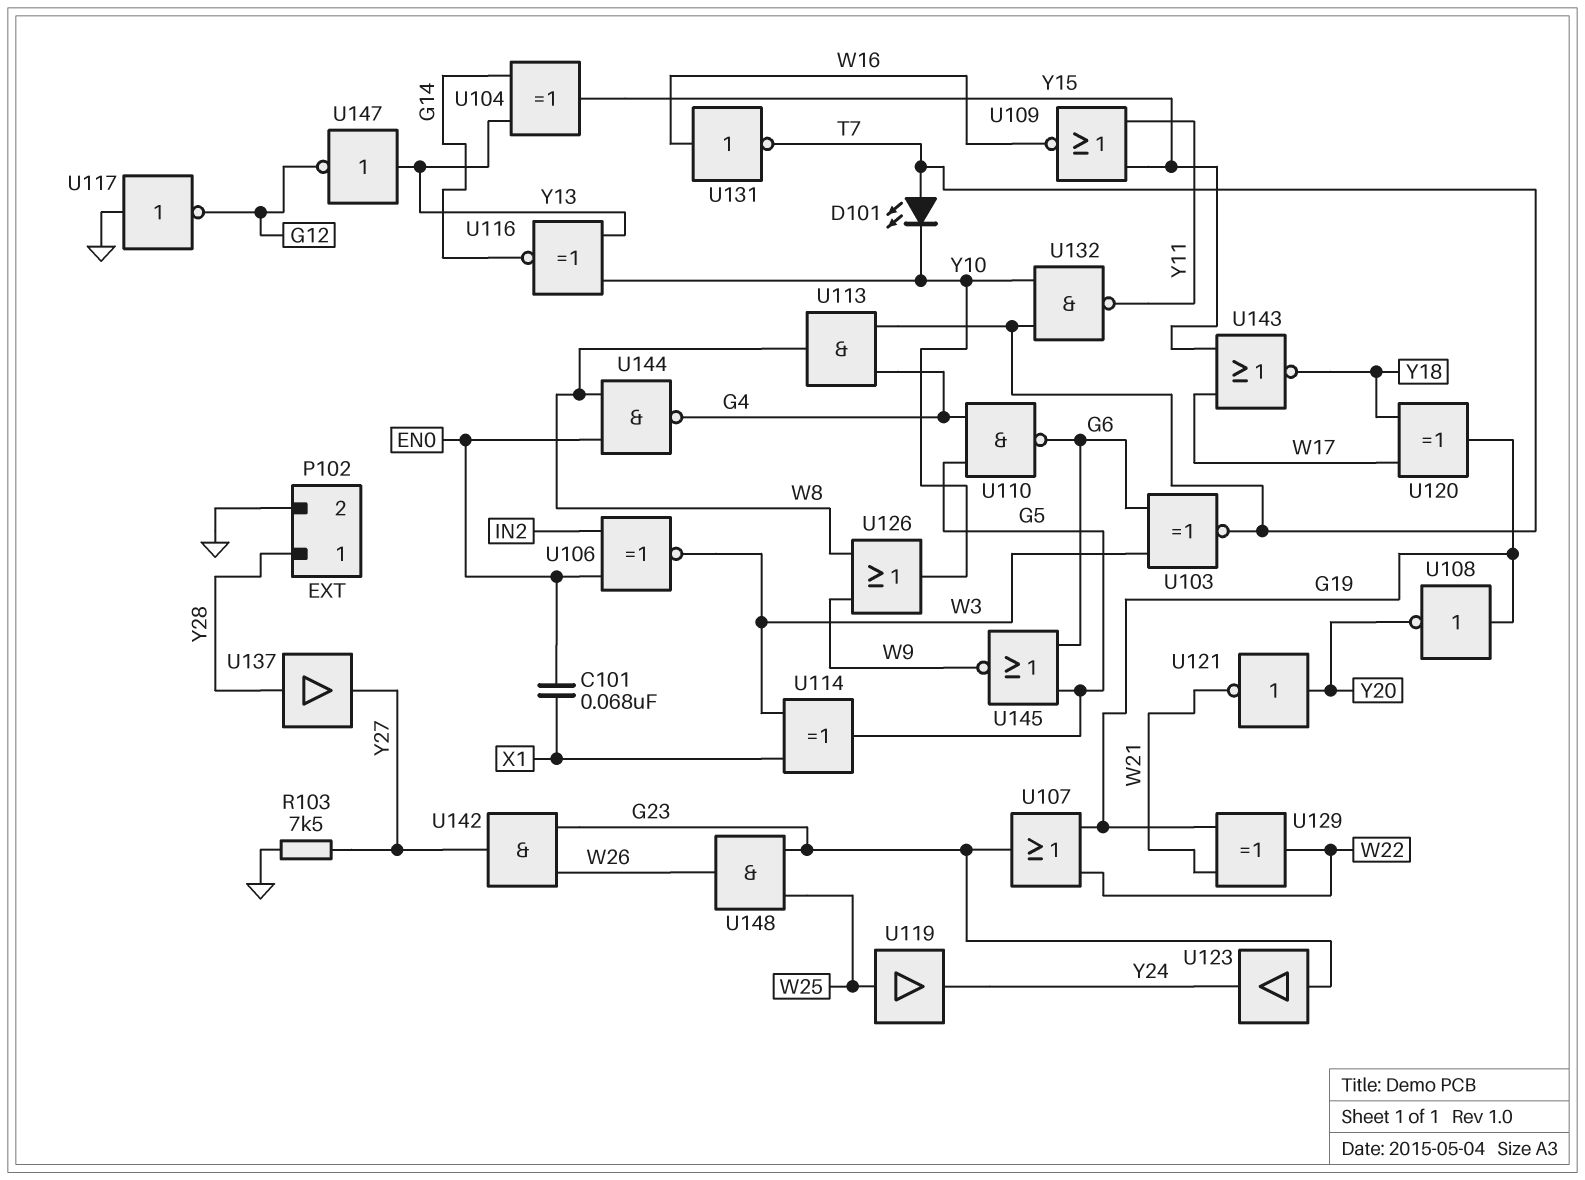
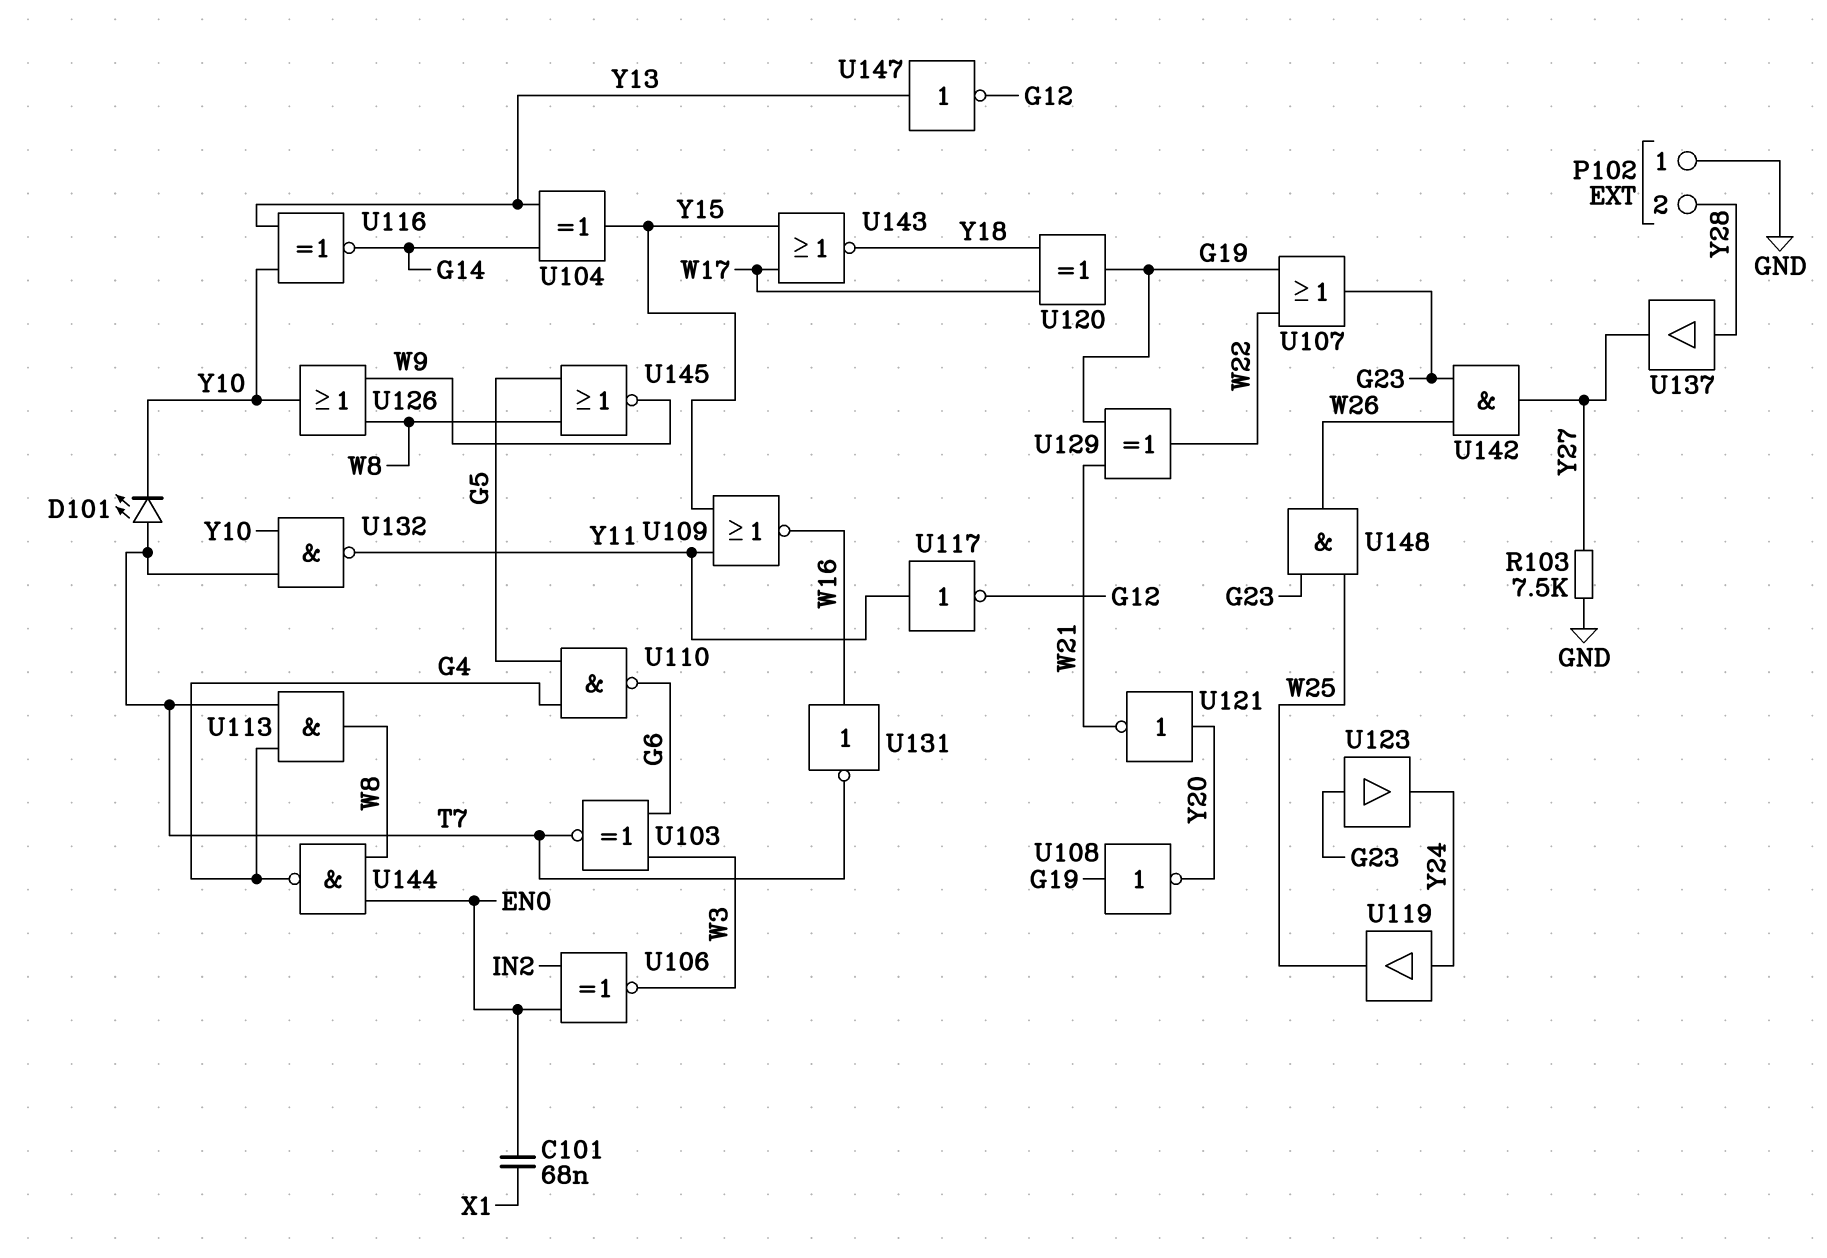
P102 pin 1: Y28 -> GND
P102 pin 2: GND -> Y28
U114: XOR (in W3, in X1, out G5) -> none
U117: NOT (in GND, out G12) -> NOT (in Y11, out G12)
U119: buffer (in W25, out Y24) -> buffer (in Y24, out W25)
U145: NOR (in G5, in G6, out W9) -> NOR (in G5, in W8, out W9)

